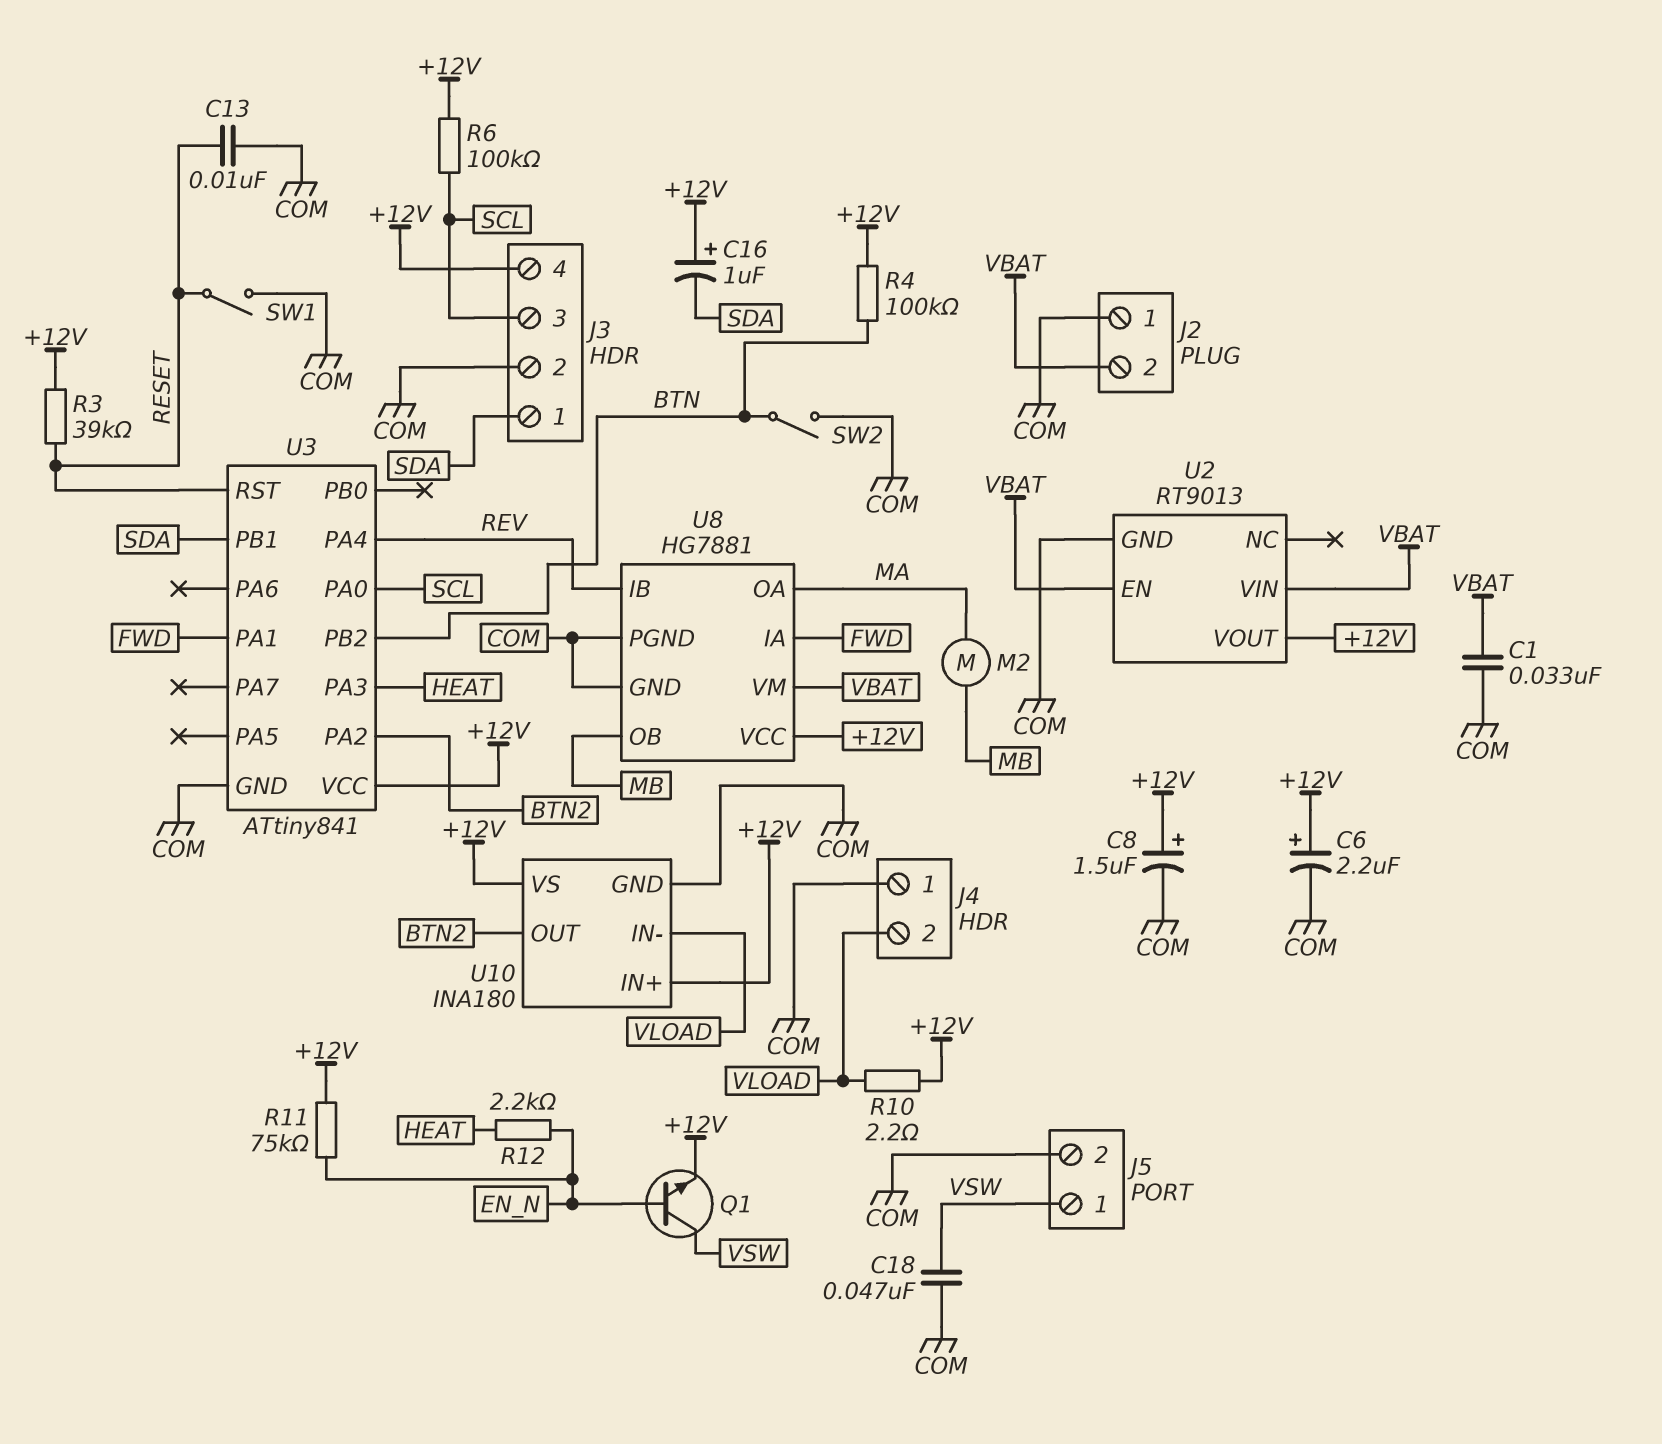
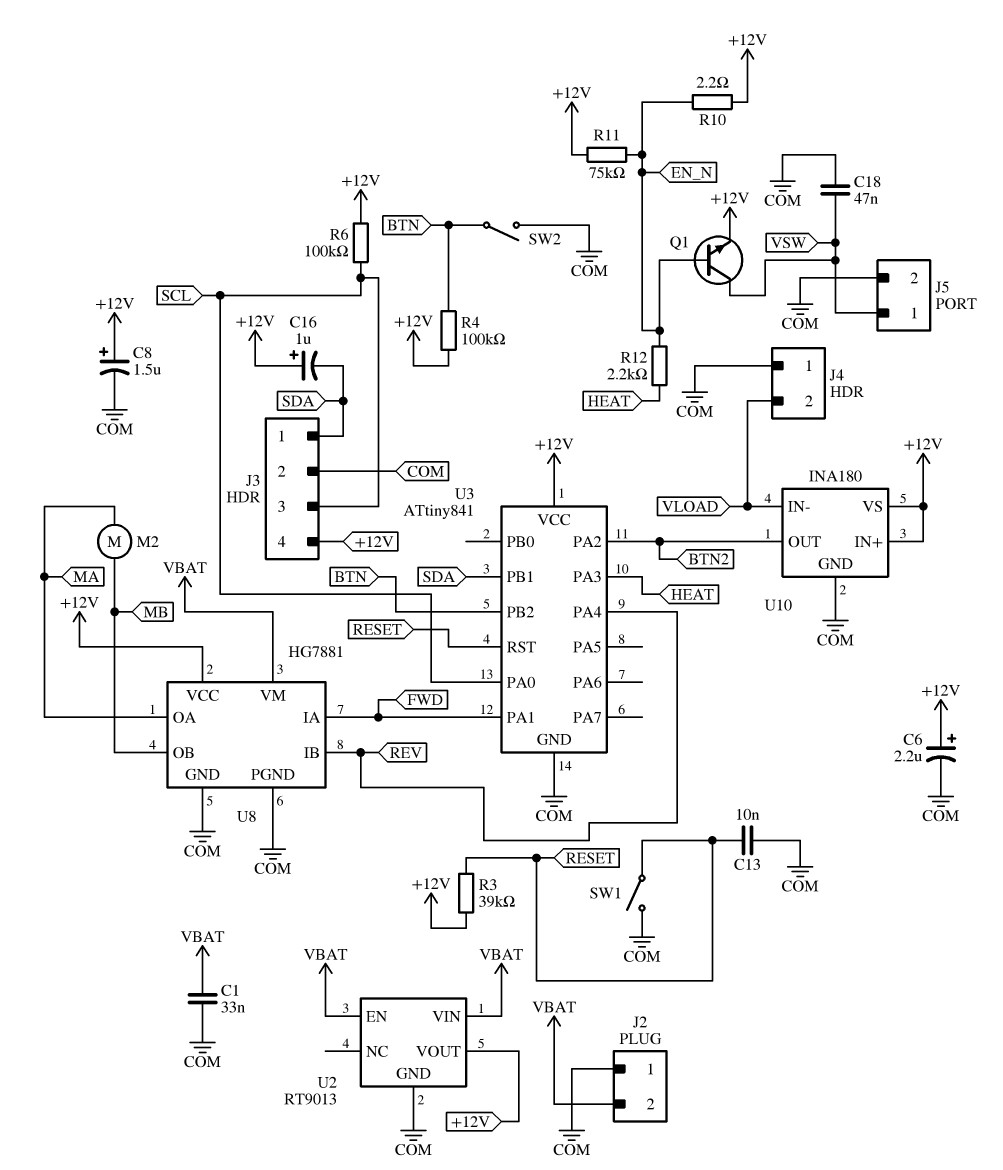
R10: 2.2 (+12V, VLOAD) -> 2.2 (+12V, EN_N)

